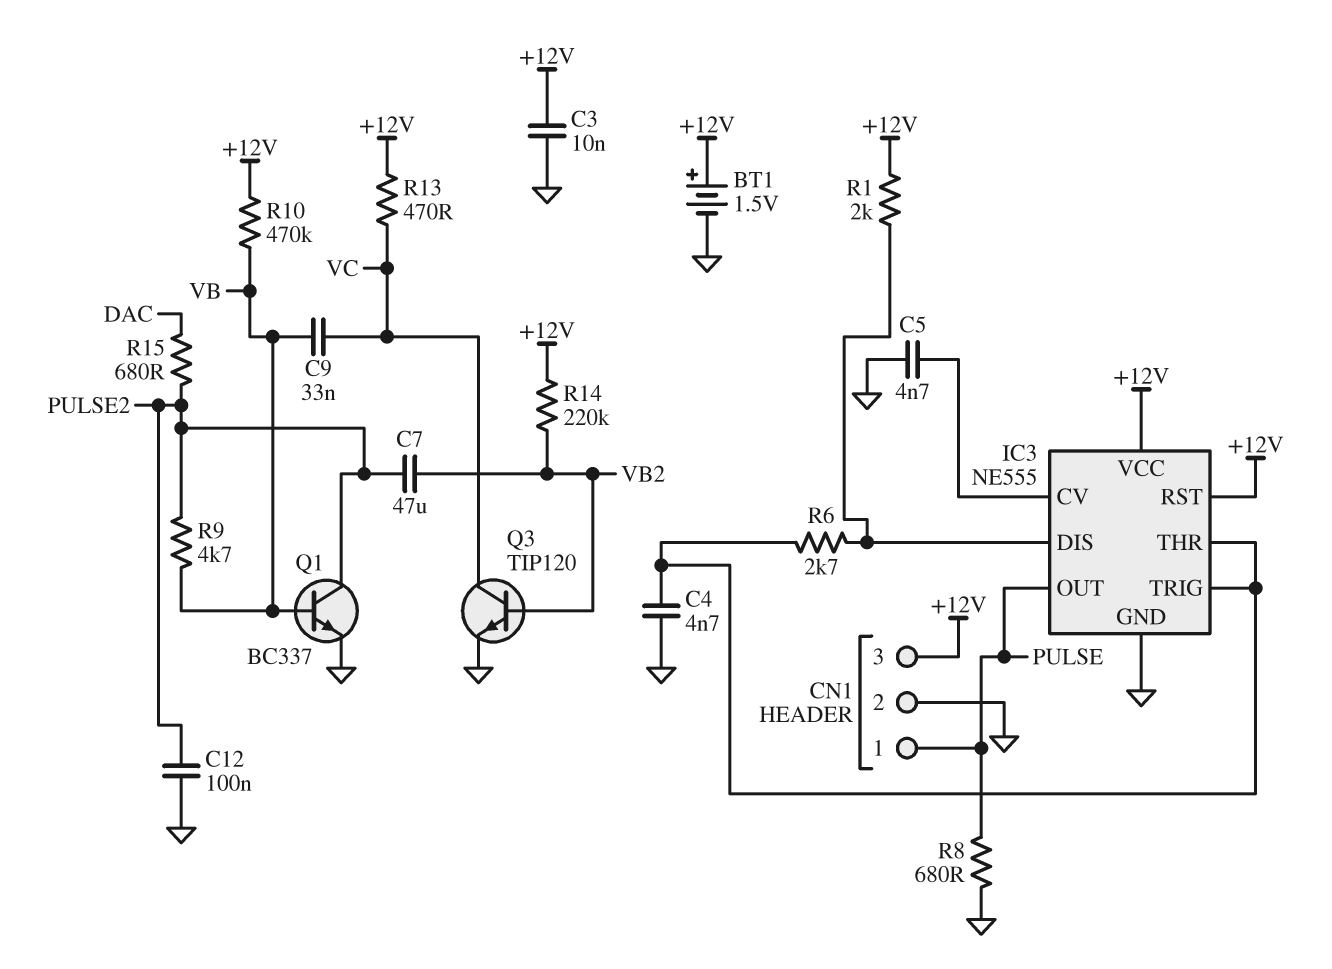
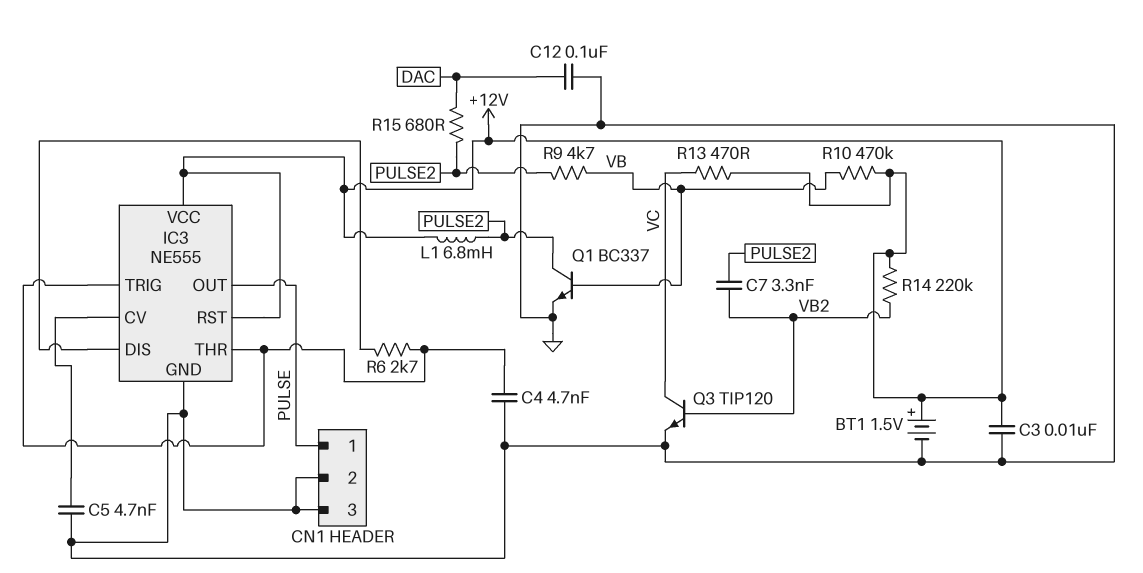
C7: 47uF (PULSE2, VB2) -> 3.3nF (PULSE2, VB2)
C9: 33nF (VB, VC) -> none
C12: 100nF (GND, PULSE2) -> 100nF (DAC, GND)
CN1 pin 3: +12V -> GND
L1: none -> 6.8mH (+12V, PULSE2)
R1: 2k (+12V, IC3/DIS) -> none
R8: 680 (GND, PULSE) -> none

